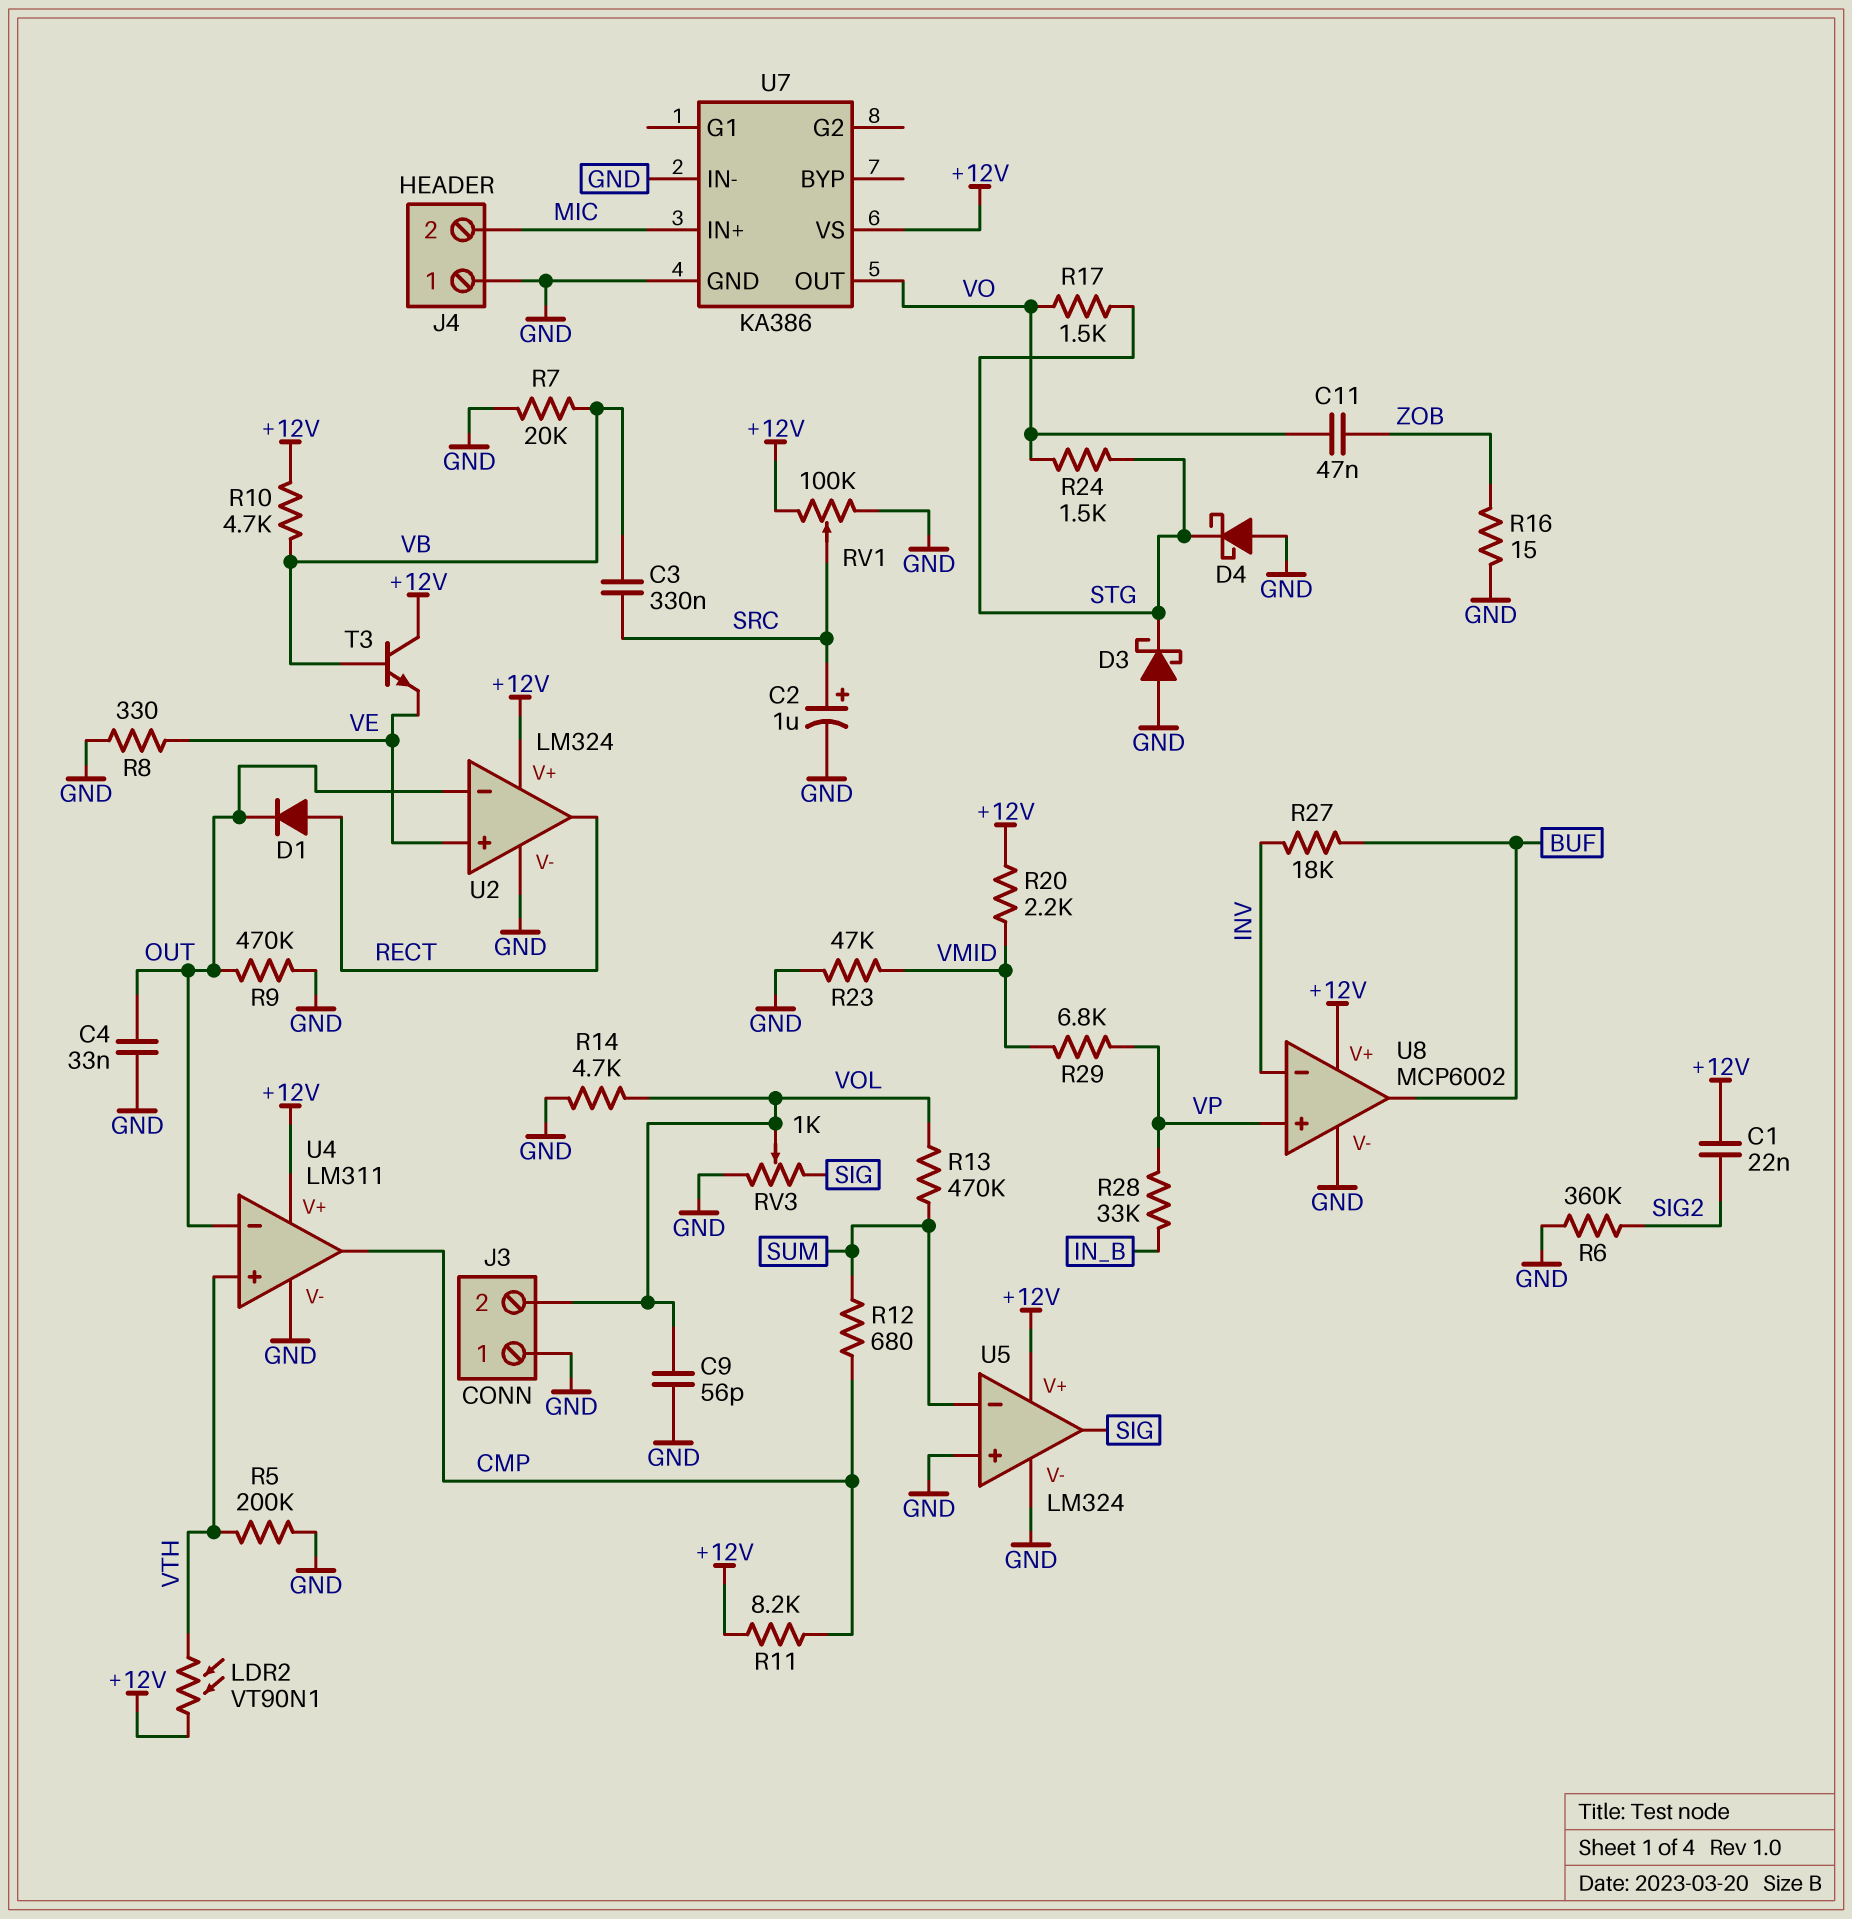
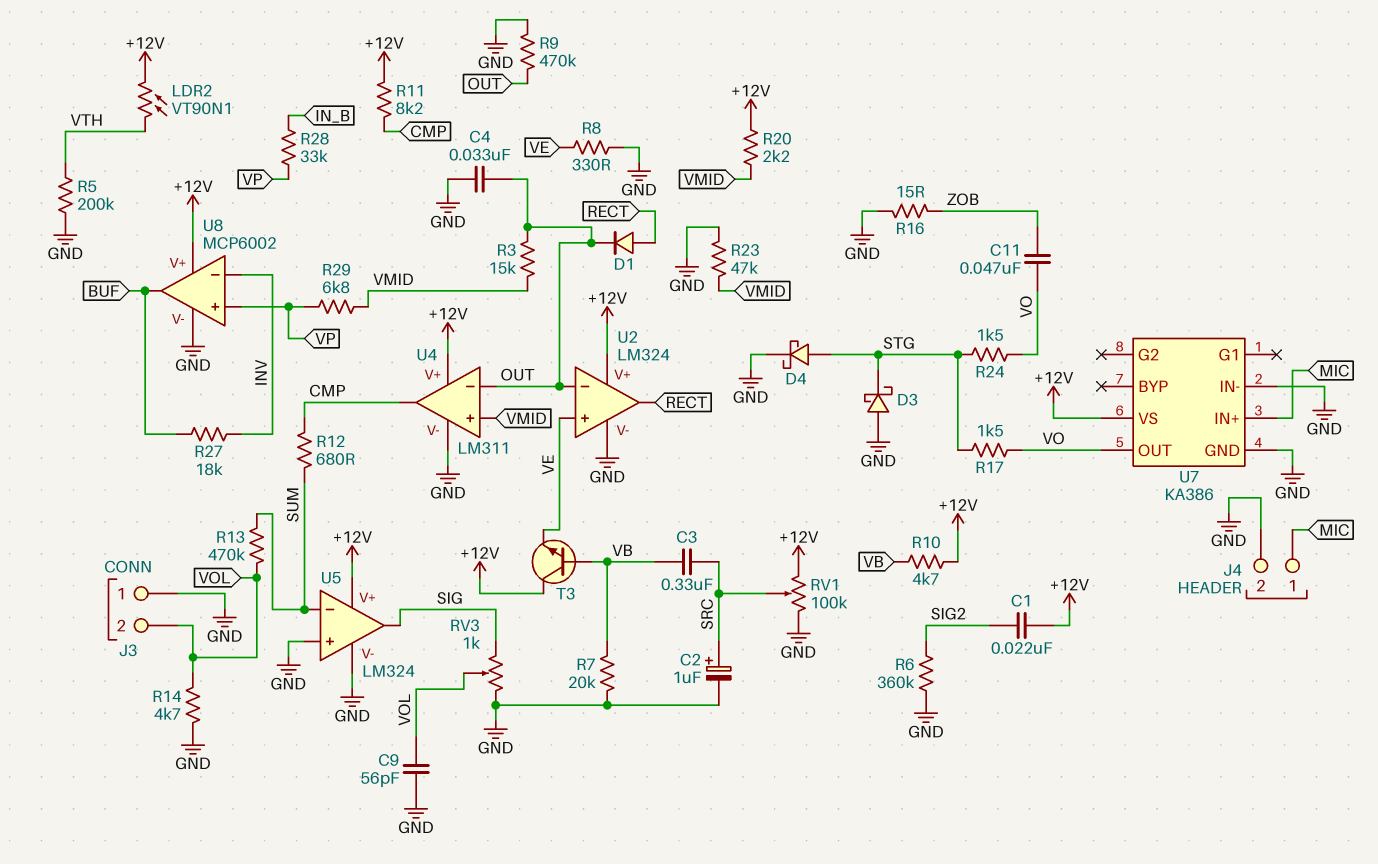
D4: schottky (A GND, K STG) -> schottky (A STG, K GND)
J4 pin 1: GND -> MIC
J4 pin 2: MIC -> GND
R3: none -> 15k (OUT, VMID)
U4 pin in+: VTH -> VMID

